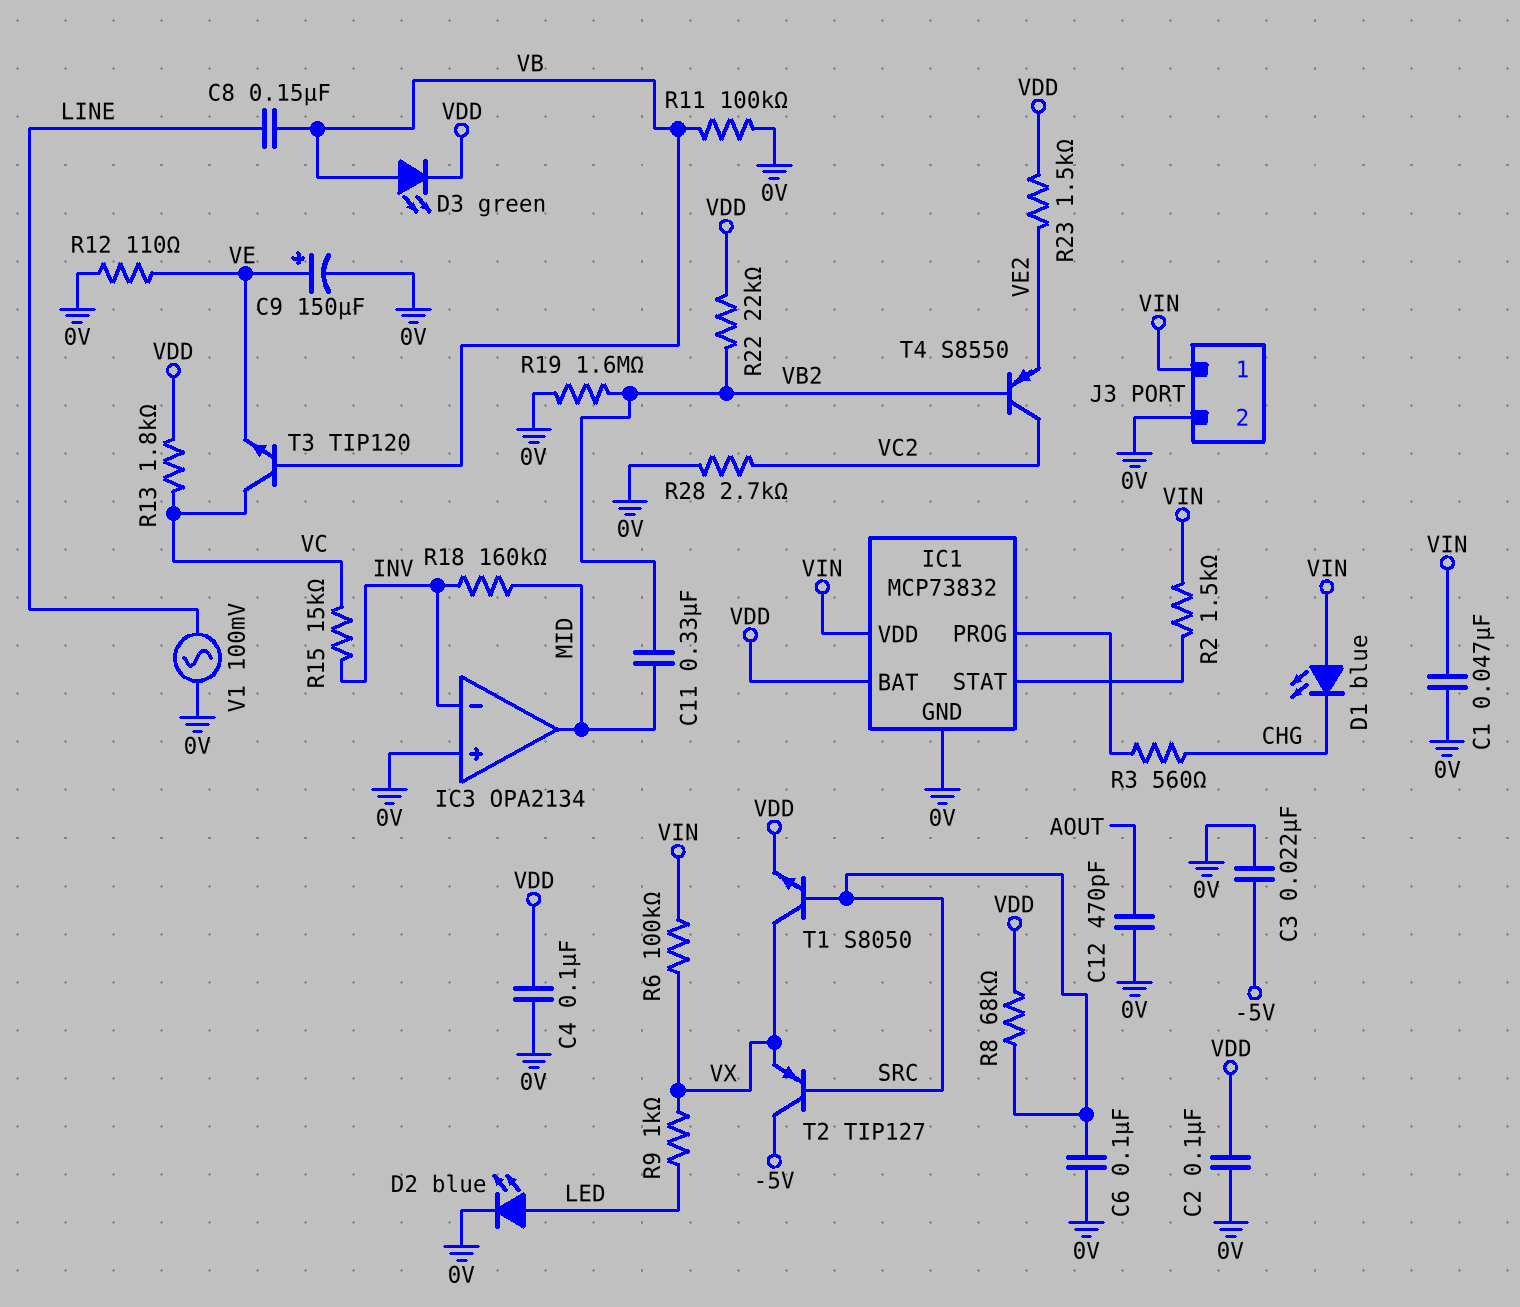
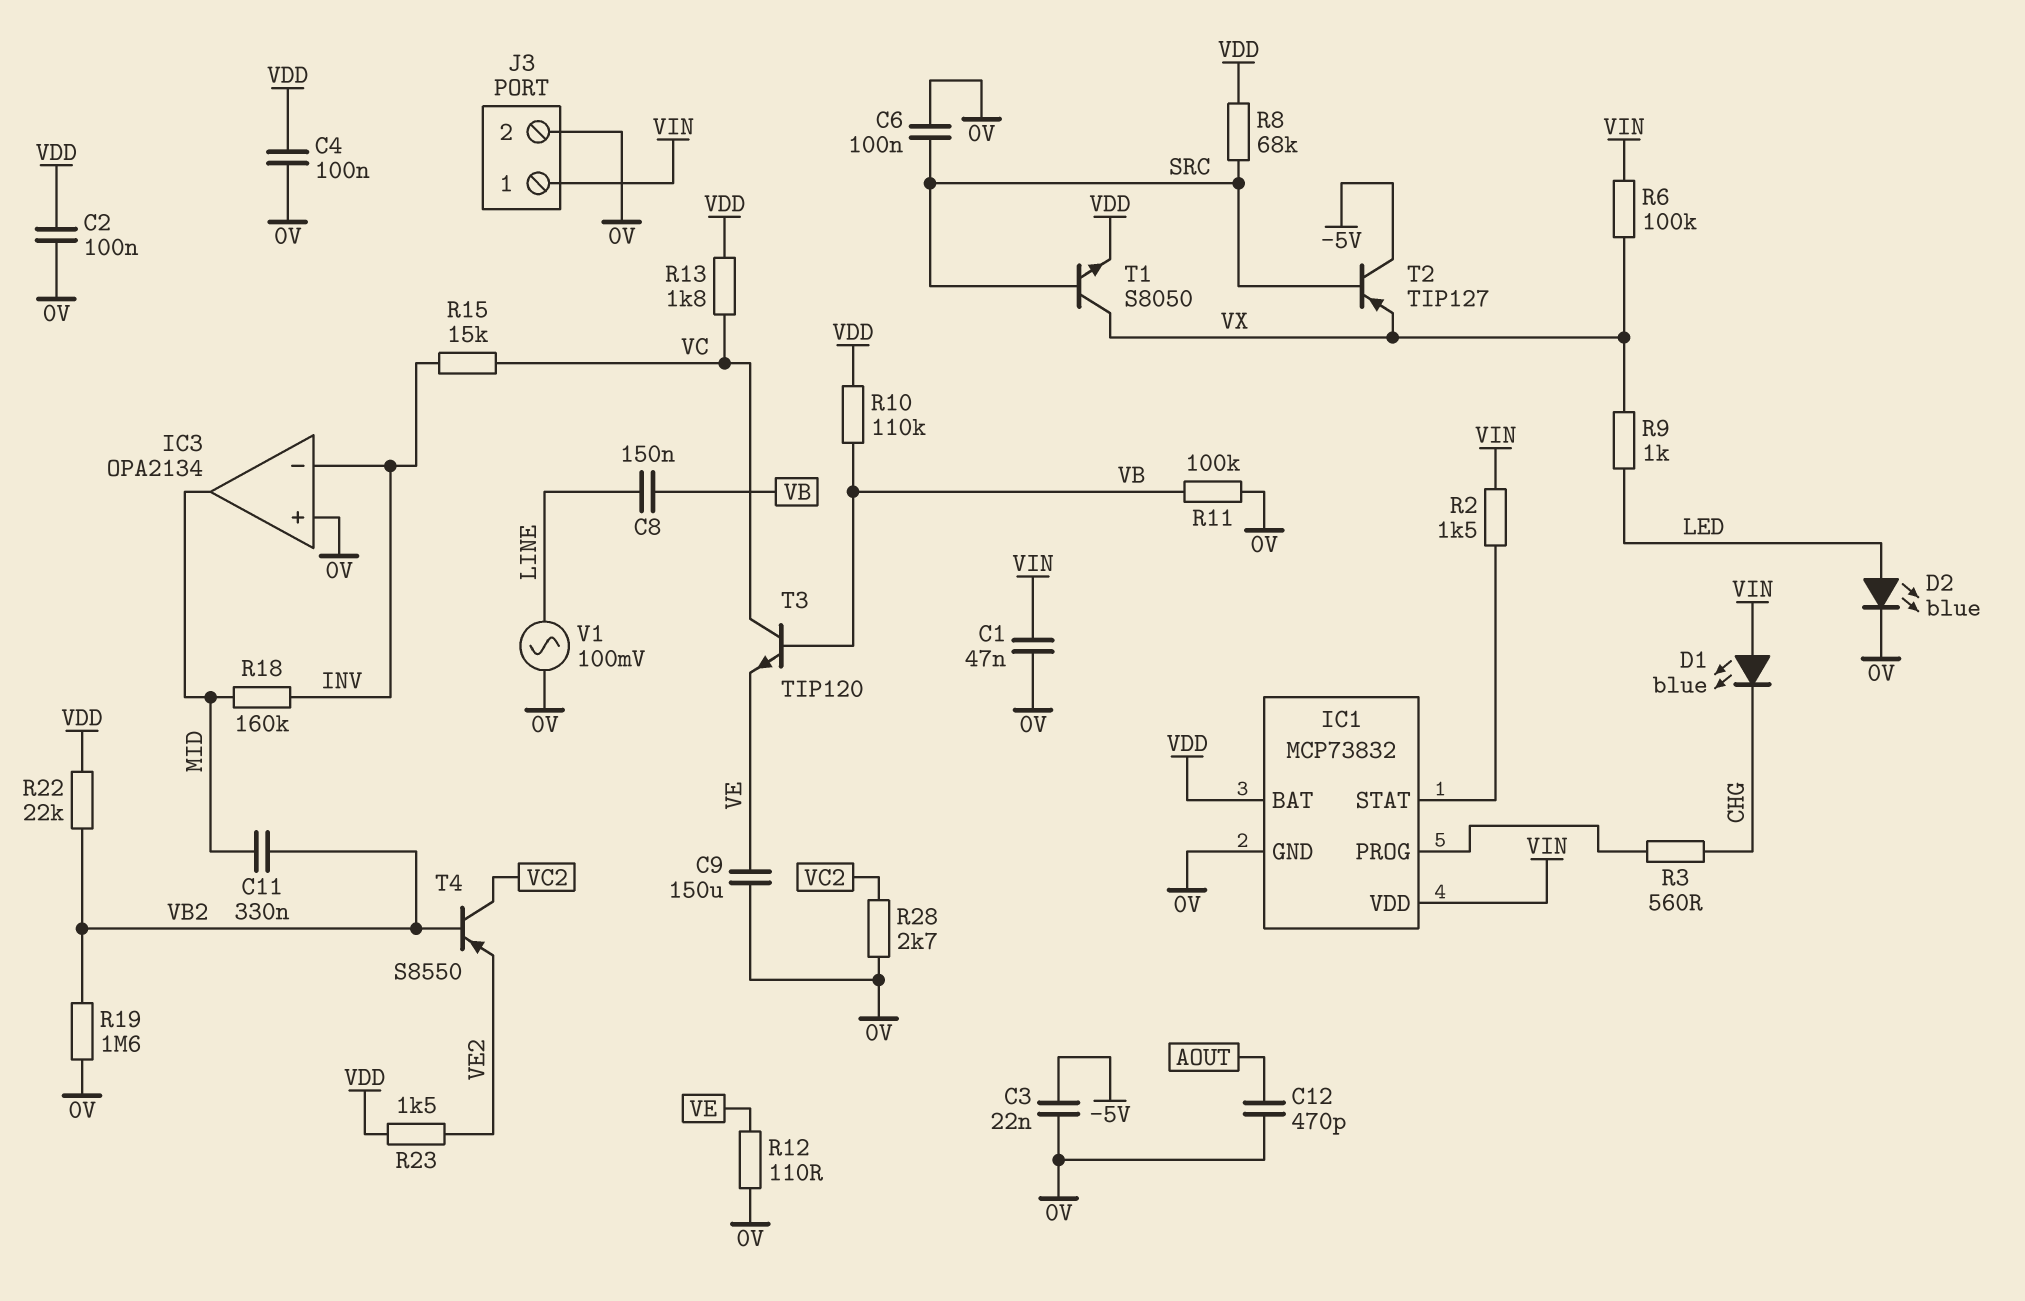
C9: 150uF (plus VE, minus 0V) -> 150uF (0V, VE)
D3: LED green (A VB, K VDD) -> none
R10: none -> 110k (VB, VDD)

